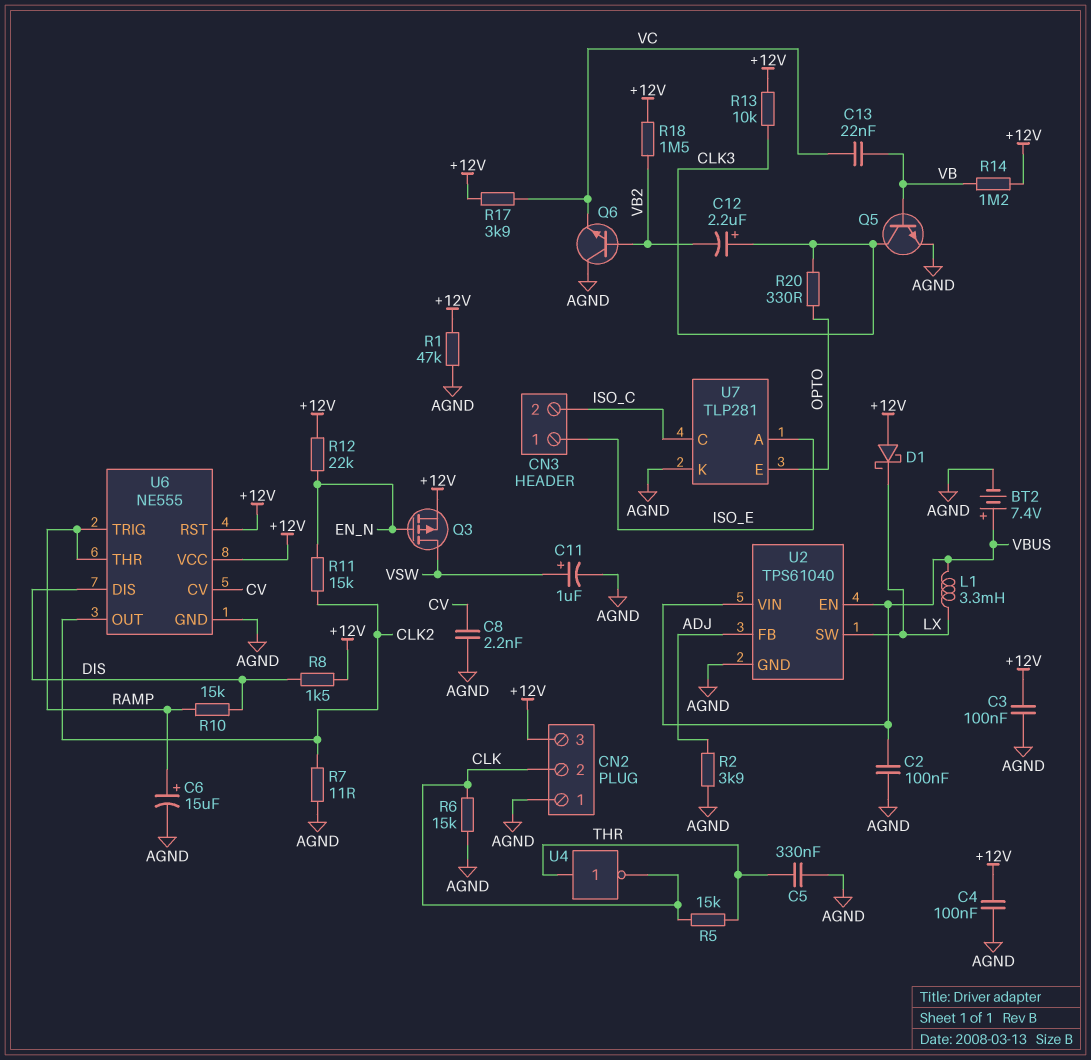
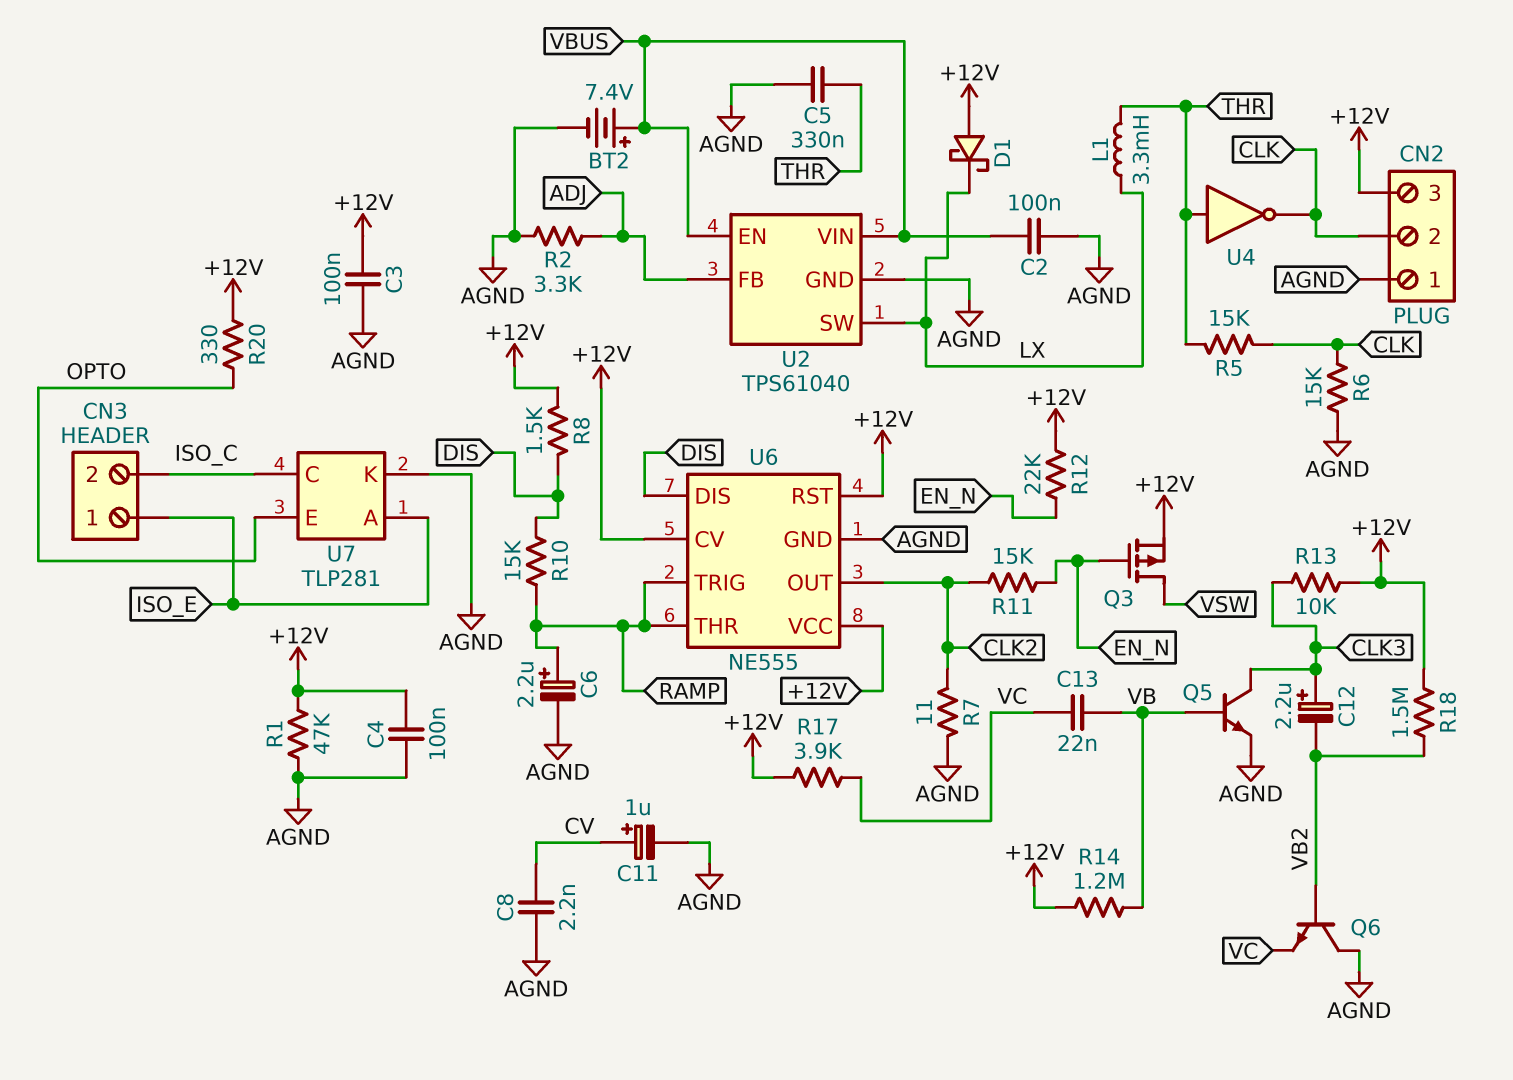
C6: 15uF (plus RAMP, minus AGND) -> 2.2uF (plus RAMP, minus AGND)
C11: 1uF (plus VSW, minus AGND) -> 1uF (plus CV, minus AGND)
L1: 3.3mH (LX, VBUS) -> 3.3mH (LX, THR)
R2: 3.9k (ADJ, AGND) -> 3.3k (ADJ, AGND)
R20: 330 (CLK3, OPTO) -> 330 (+12V, OPTO)
U6 pin CV: CV -> +12V

